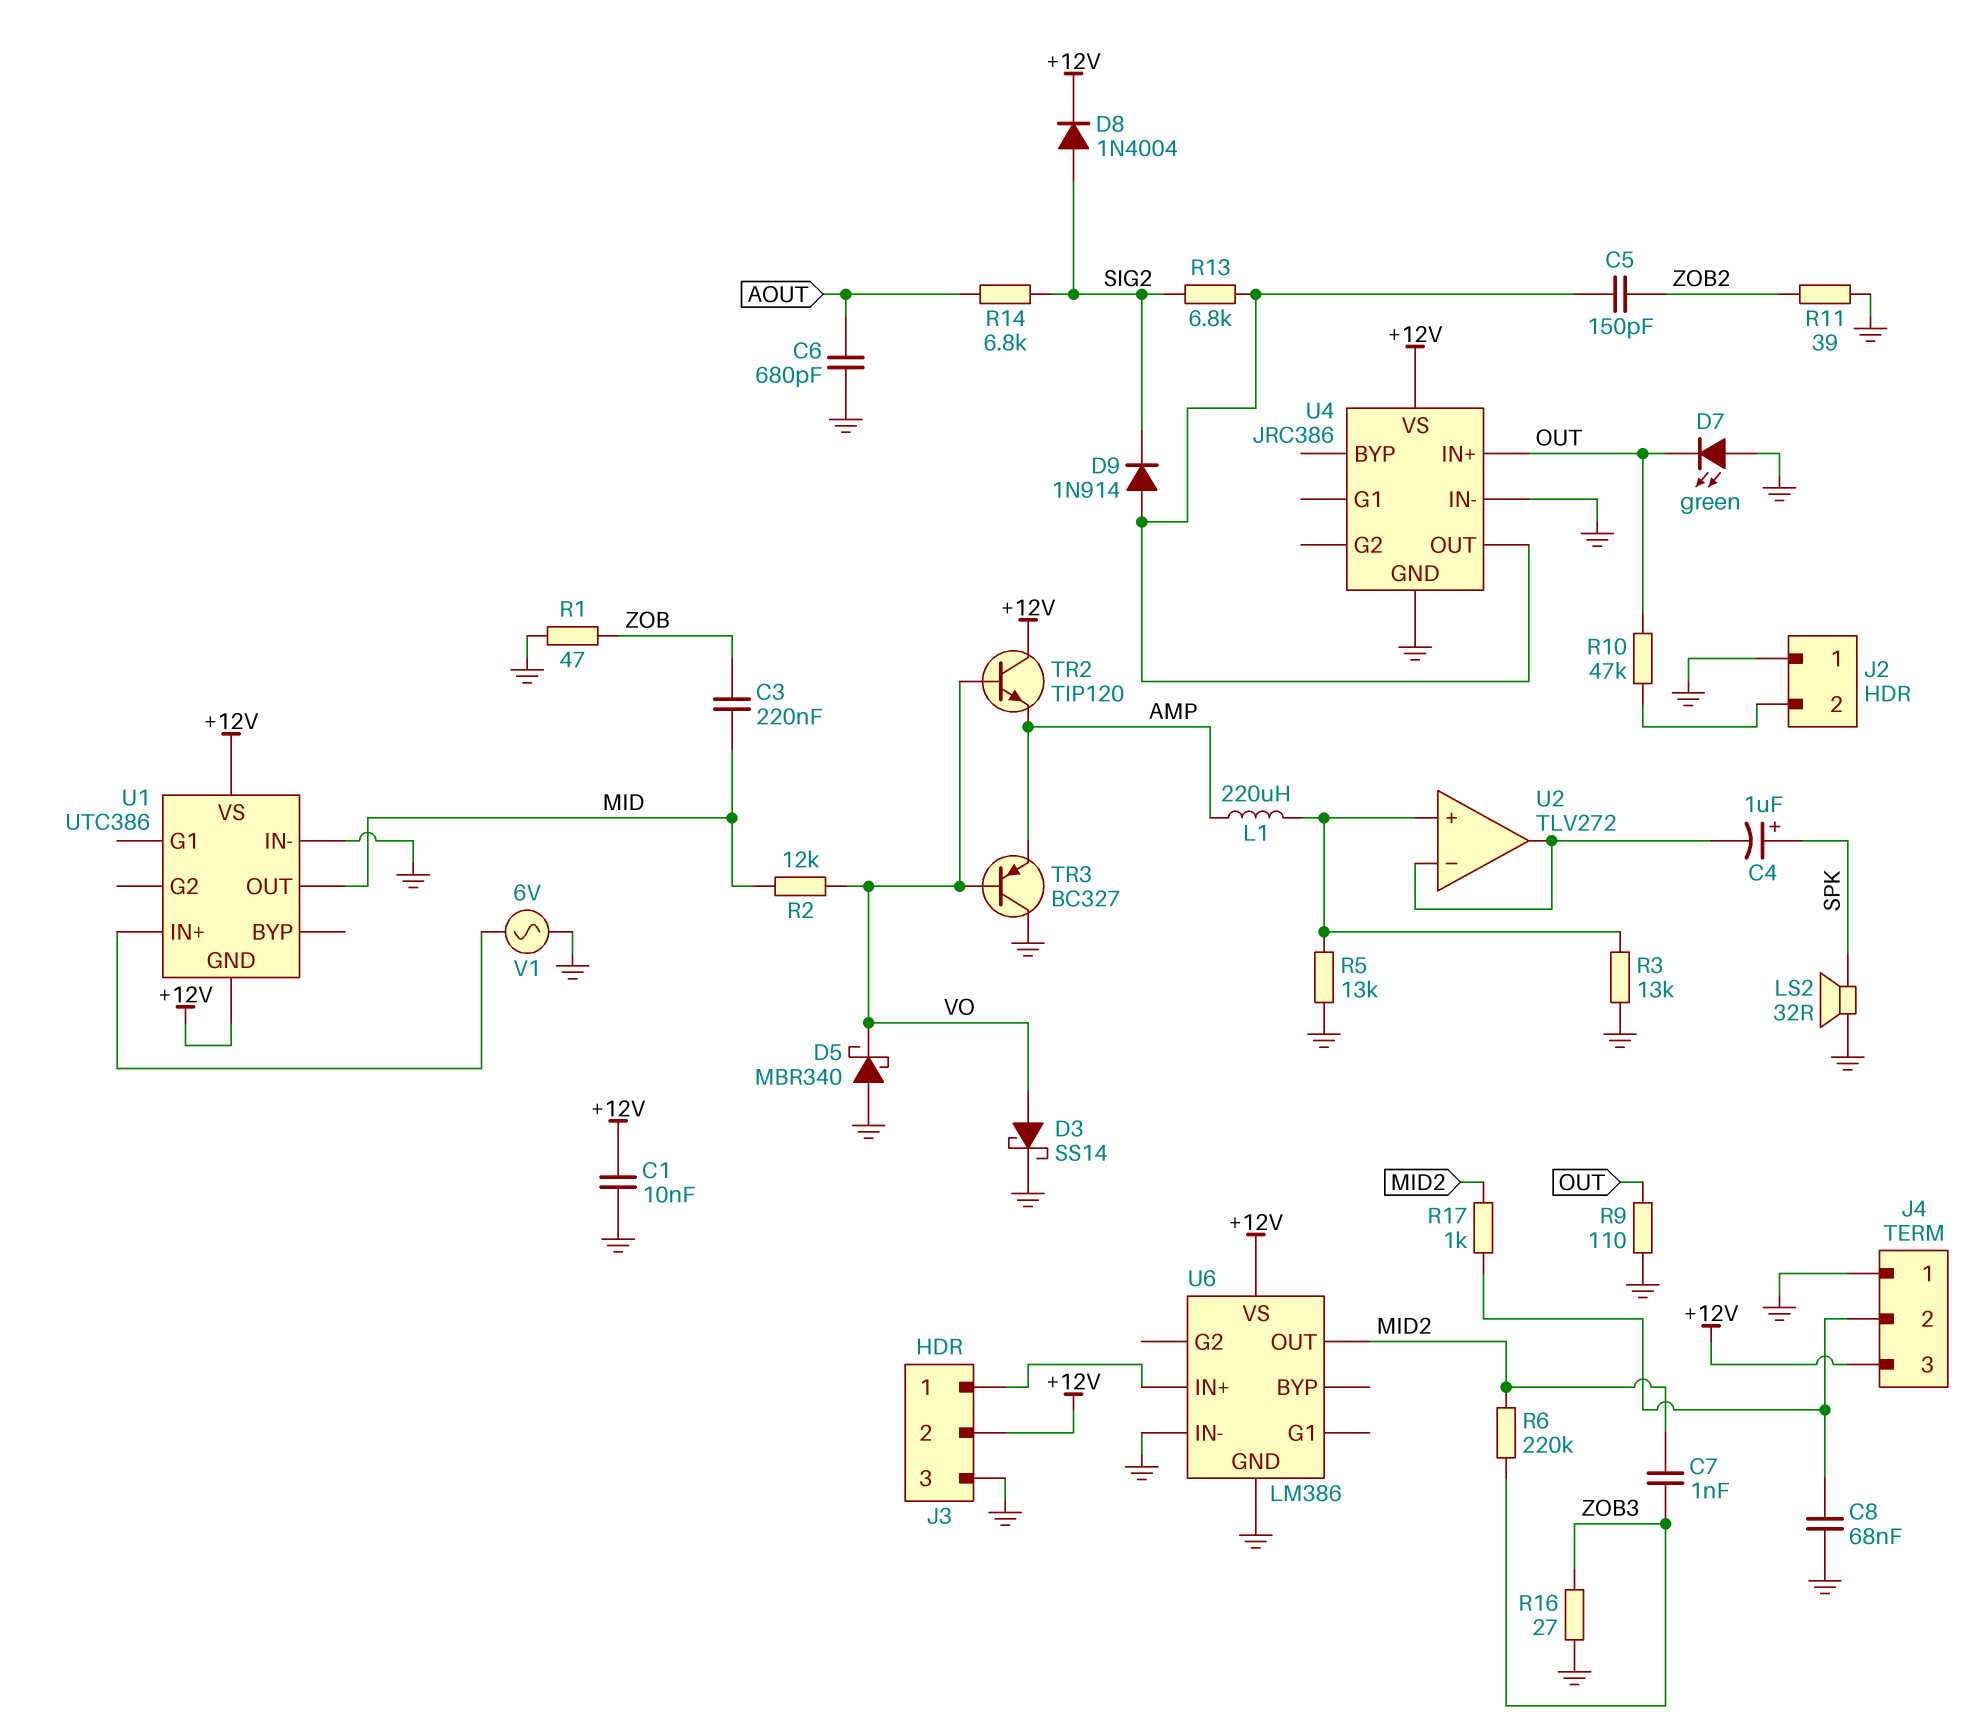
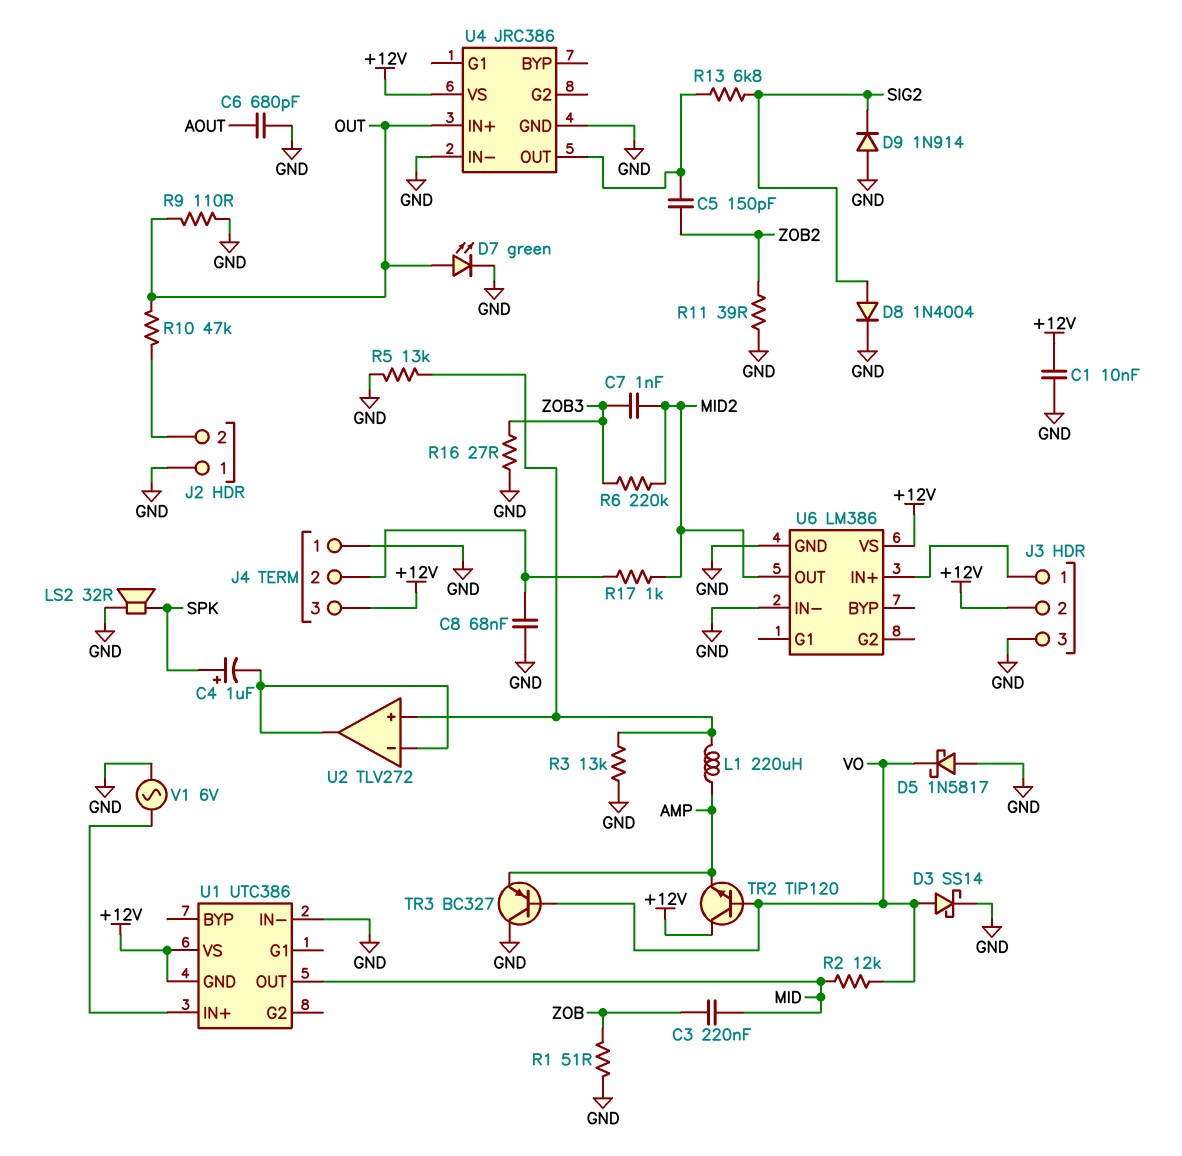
D5: schottky MBR340 (A GND, K VO) -> schottky 1N5817 (A GND, K VO)
D7: LED green (A GND, K OUT) -> LED green (A OUT, K GND)
D8: diode 1N4004 (A SIG2, K +12V) -> diode 1N4004 (A SIG2, K GND)
D9: diode 1N914 (A U4/OUT, K SIG2) -> diode 1N914 (A GND, K SIG2)
R1: 47 (GND, ZOB) -> 51 (GND, ZOB)
R14: 6.8k (AOUT, SIG2) -> none

